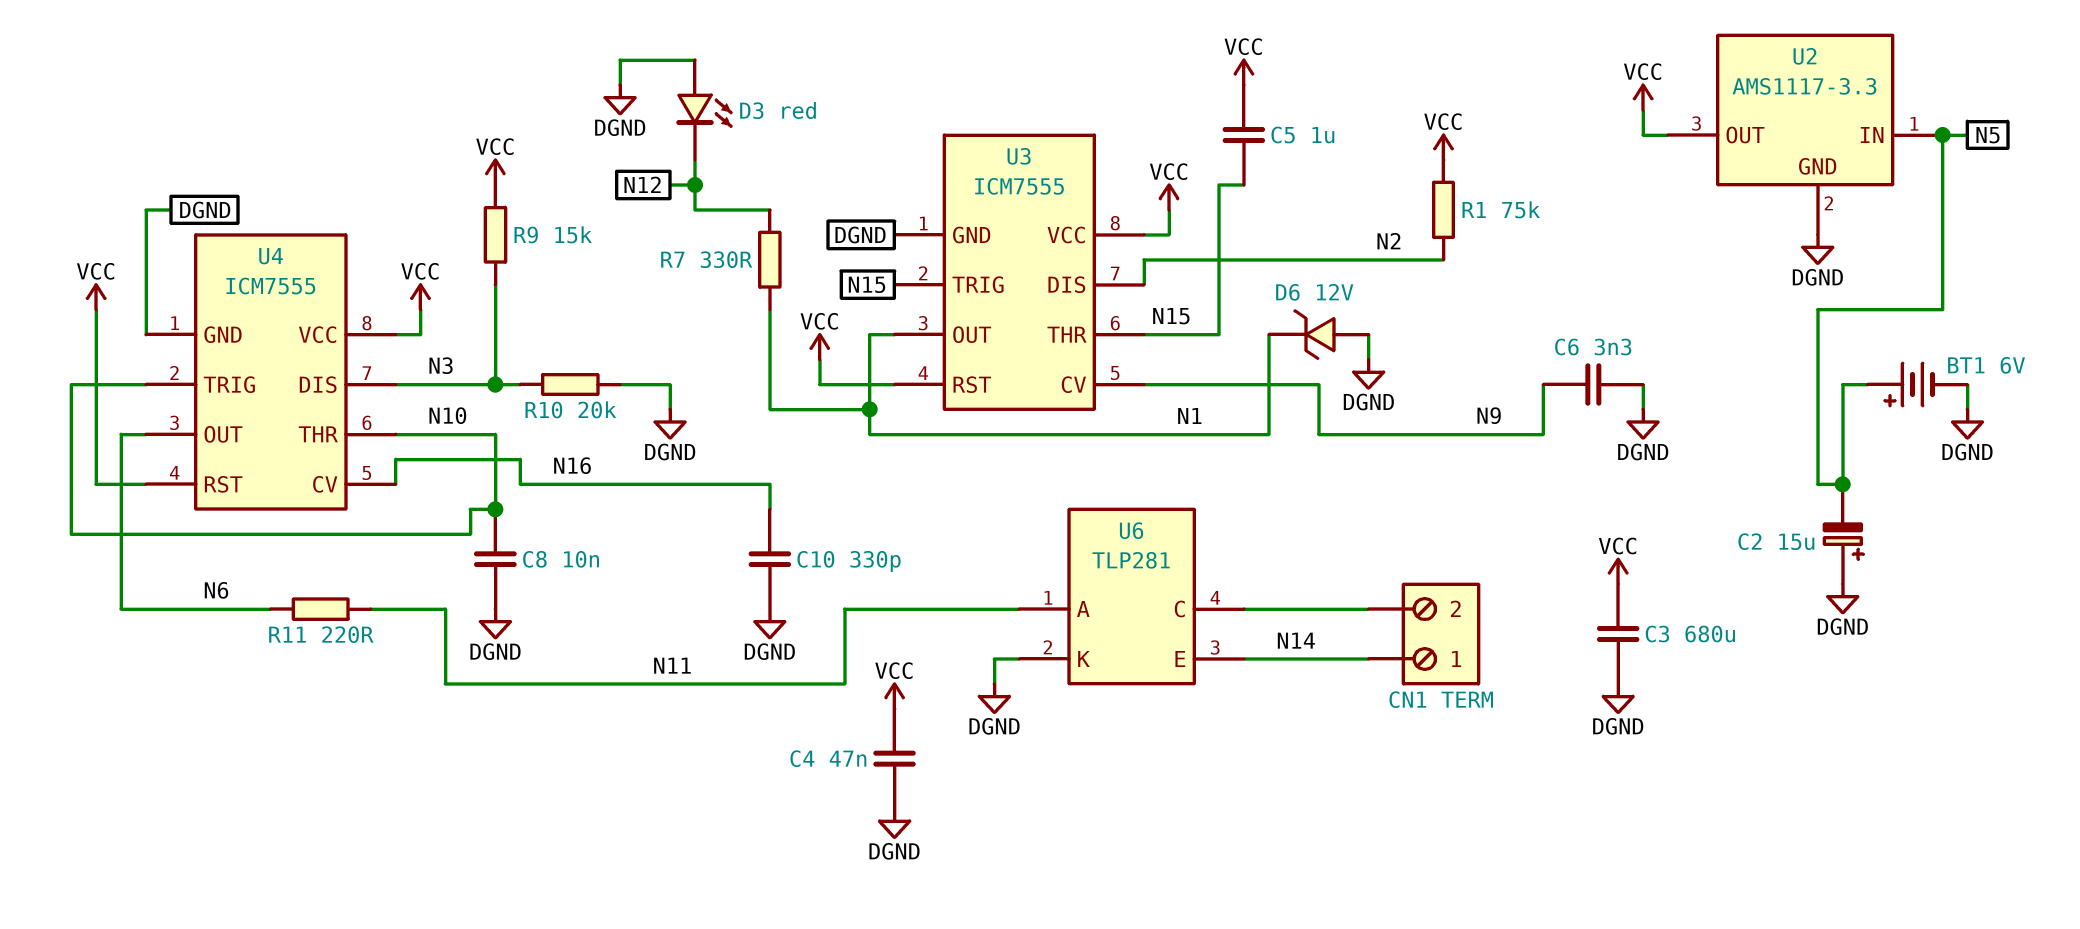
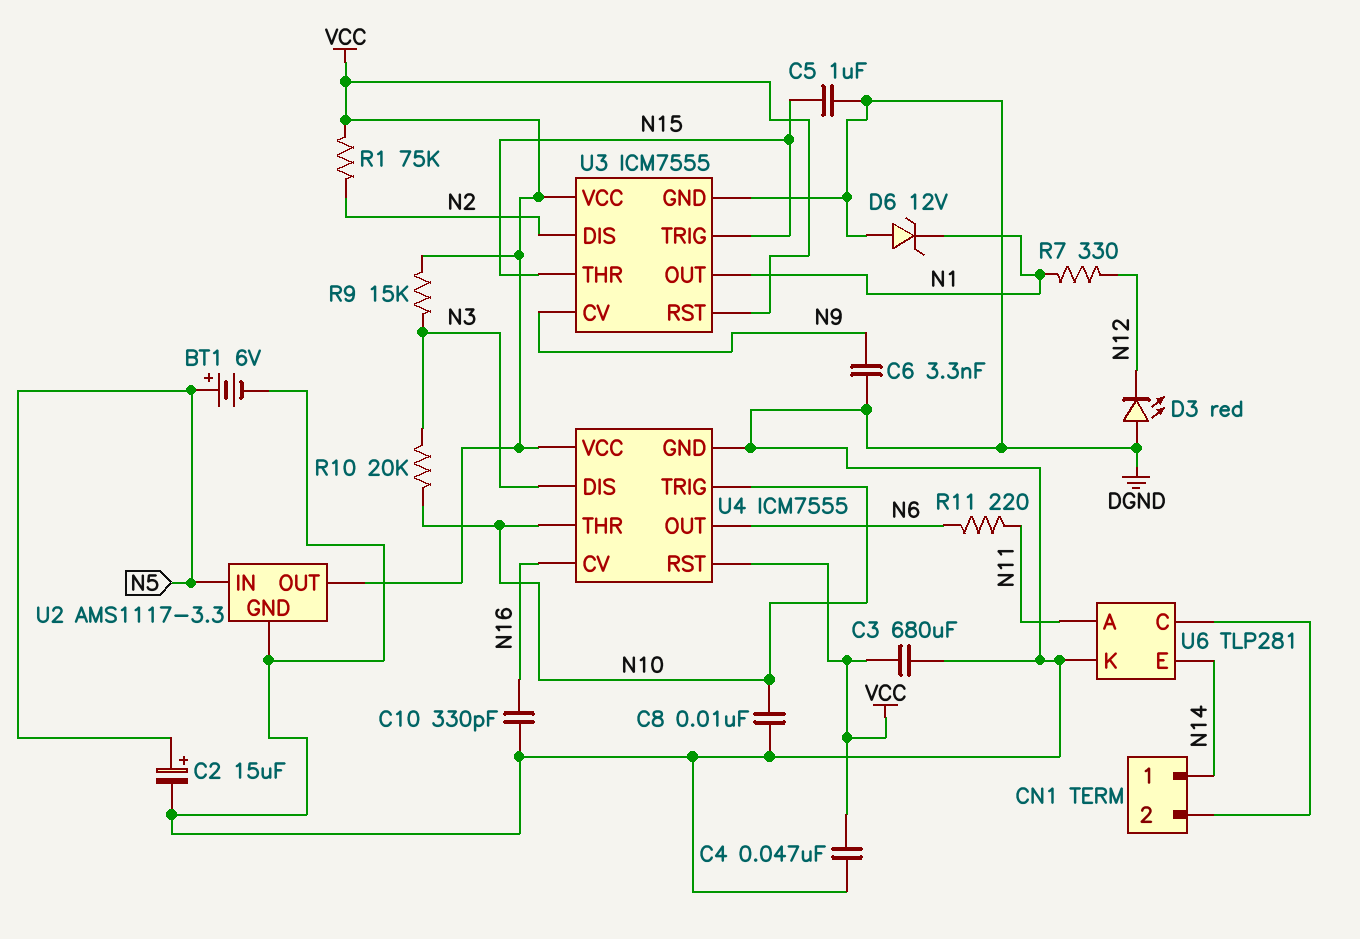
C2: 15uF (plus DGND, minus N5) -> 15uF (plus N5, minus DGND)
C5: 1uF (N15, VCC) -> 1uF (DGND, N15)
R10: 20k (DGND, N3) -> 20k (N3, N10)

